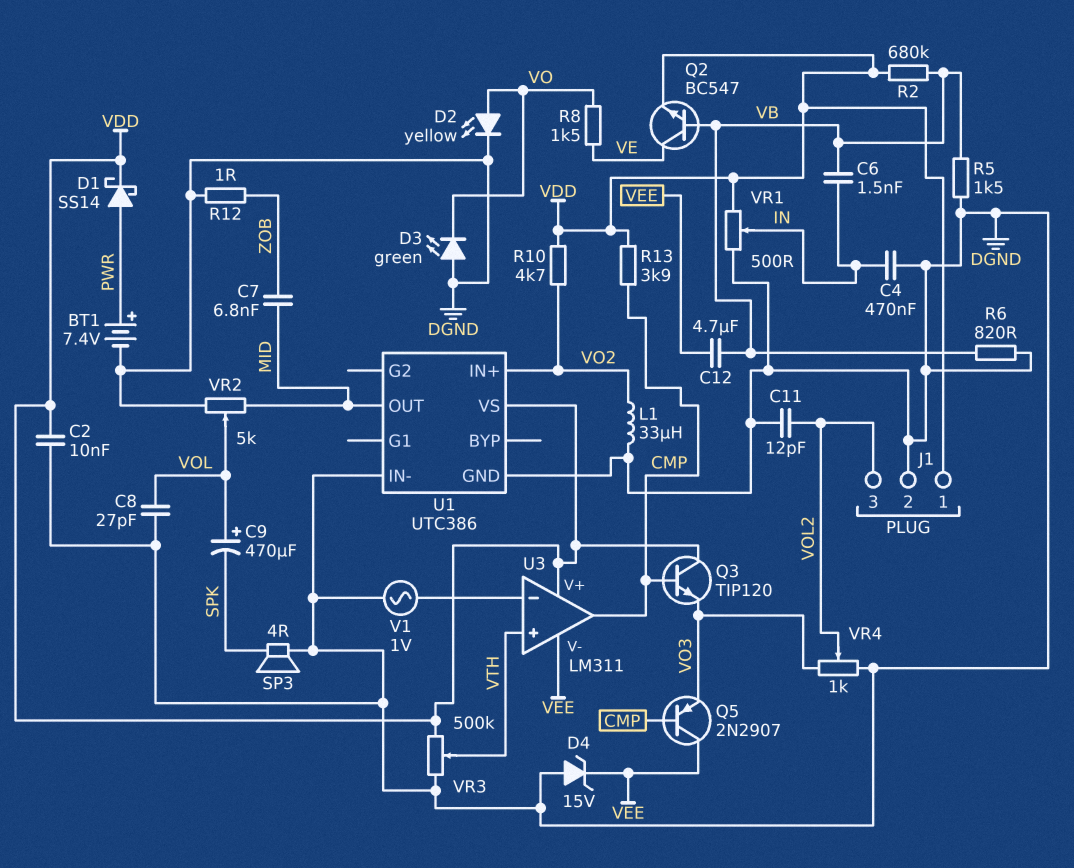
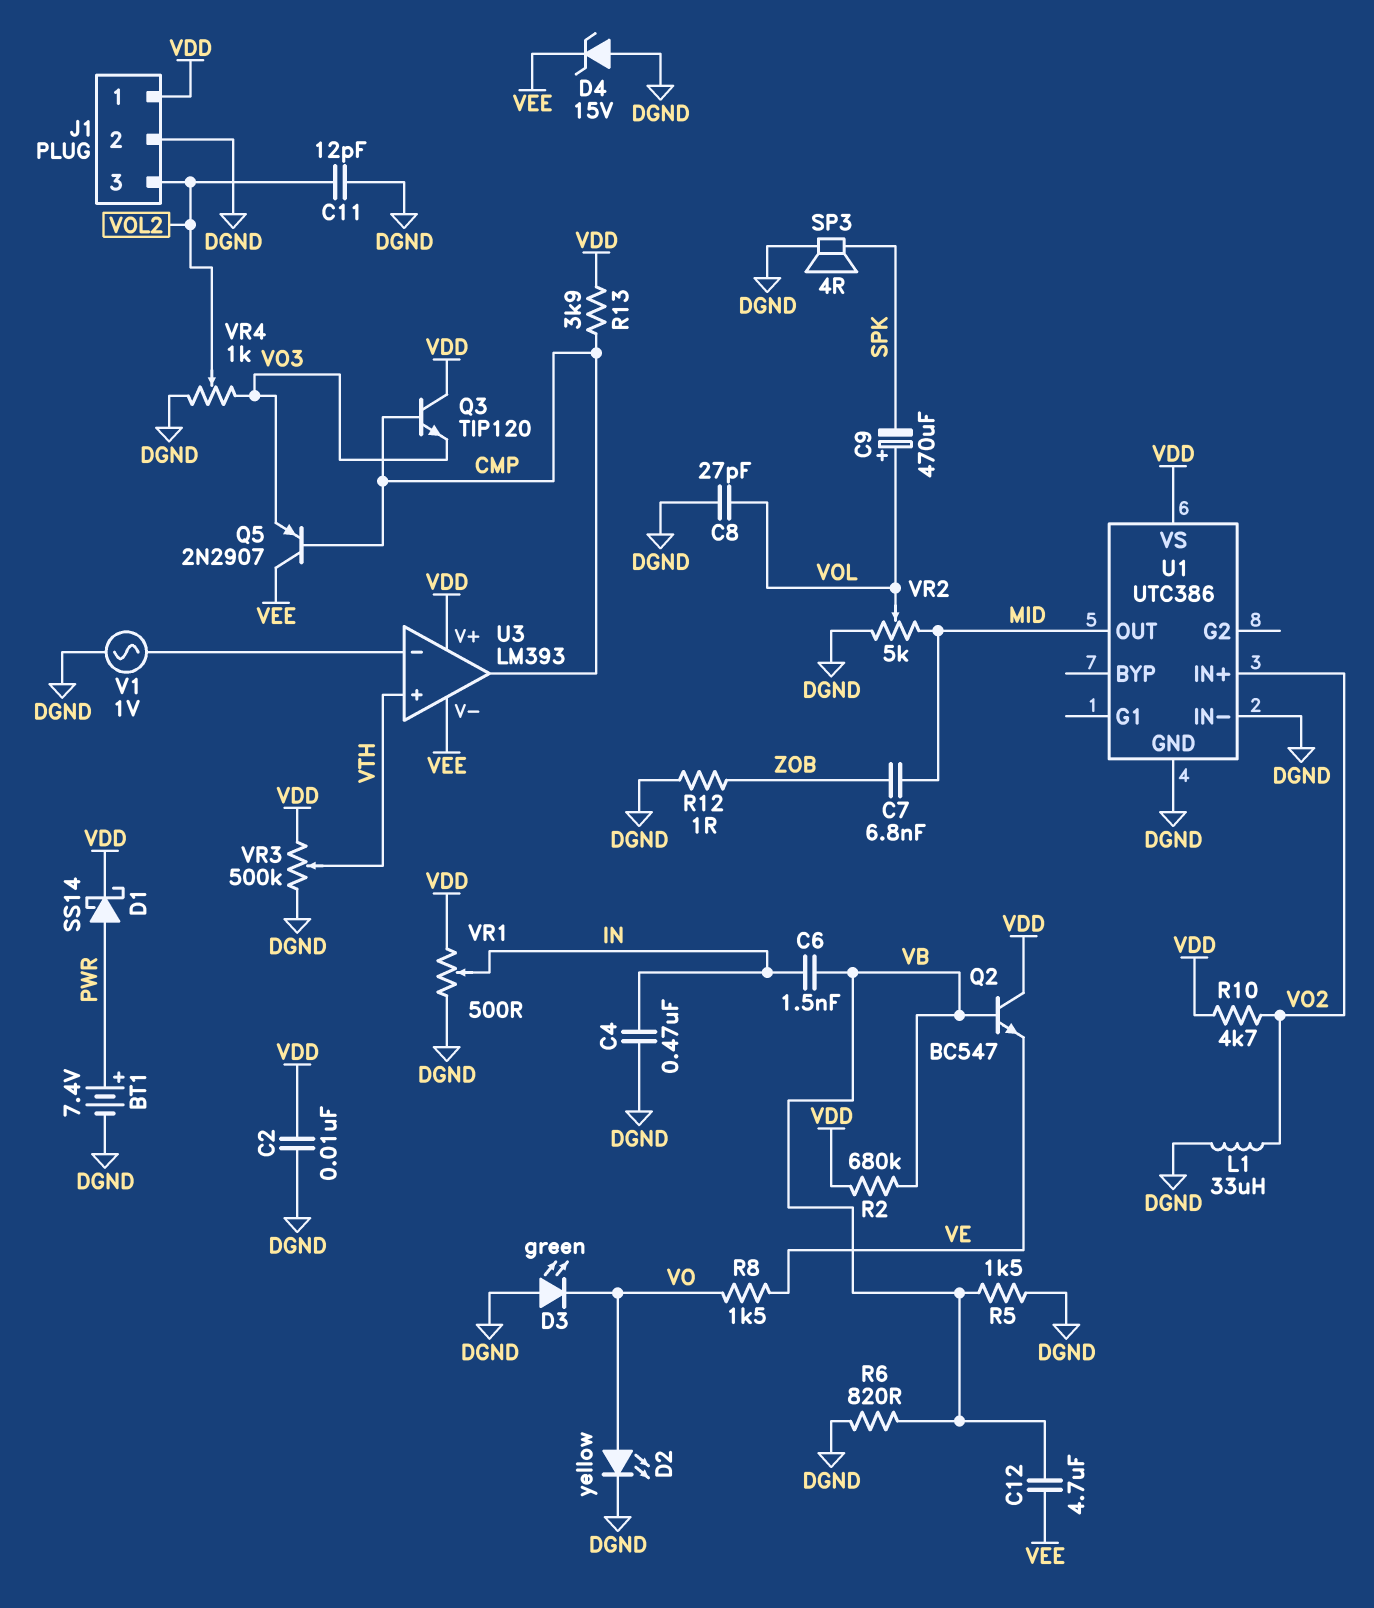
Q2: NPN BC547 (B VB, C VE, E VDD) -> NPN BC547 (B VB, C VDD, E VE)
U3: LM311 -> LM393

